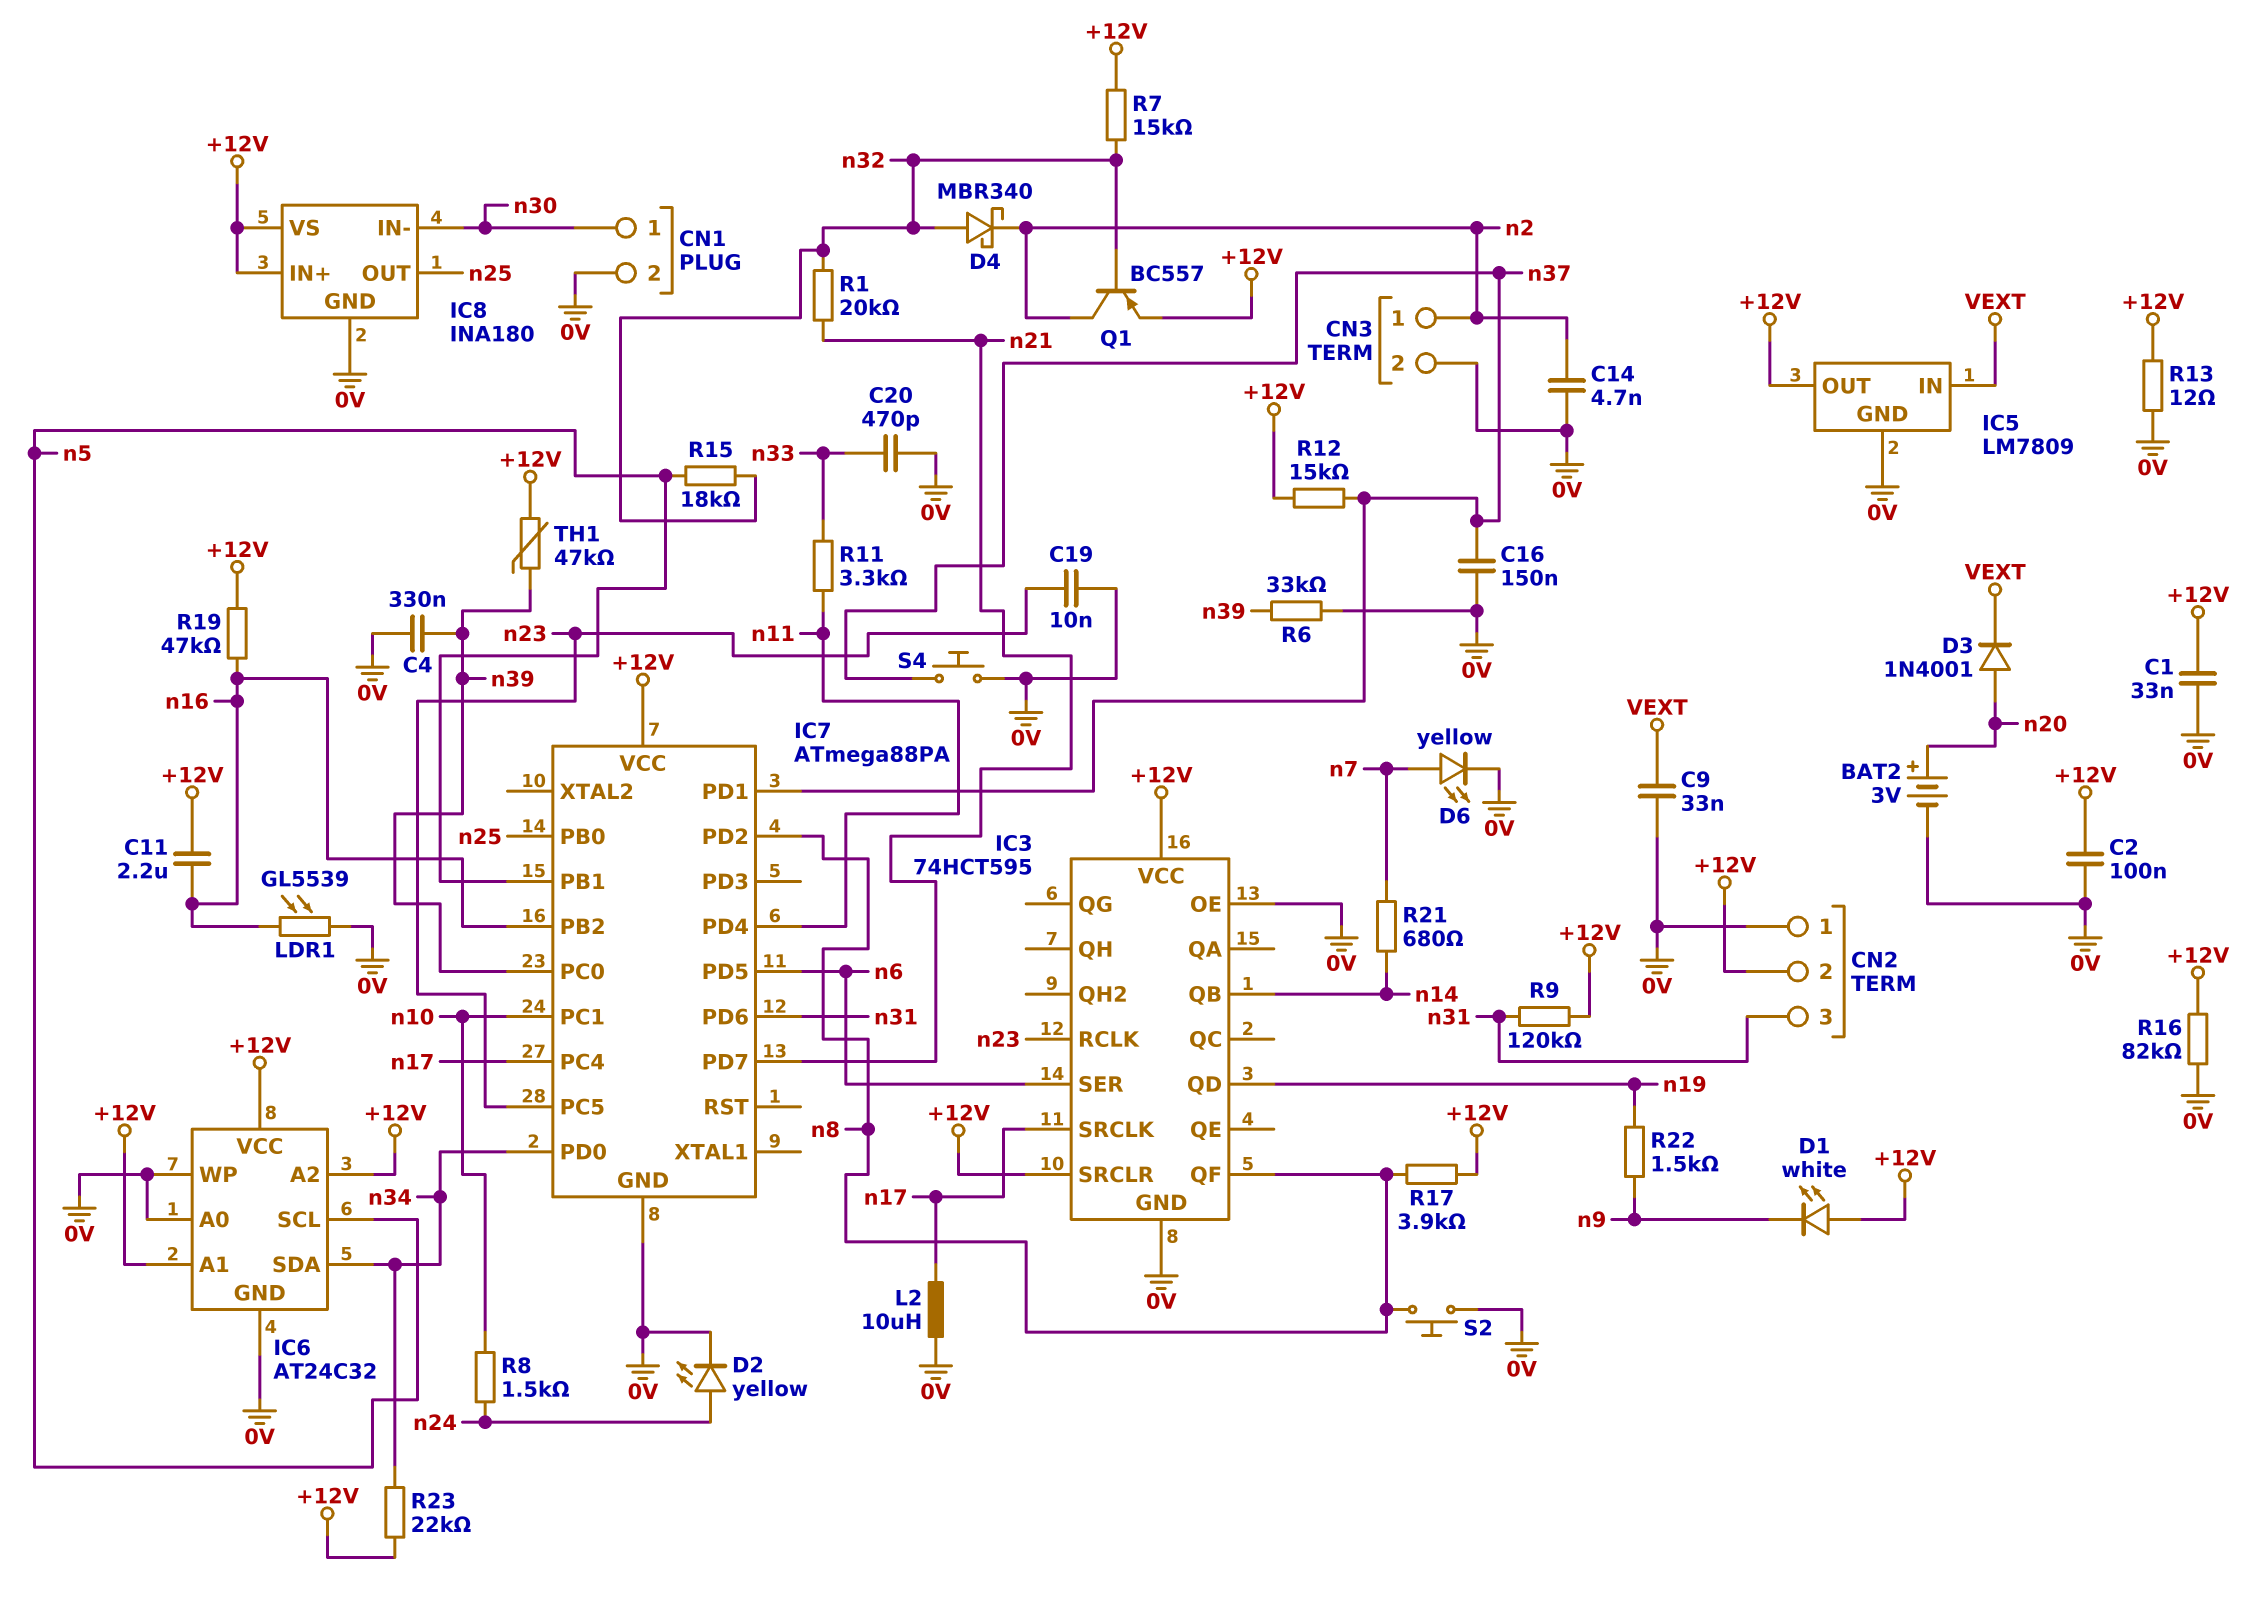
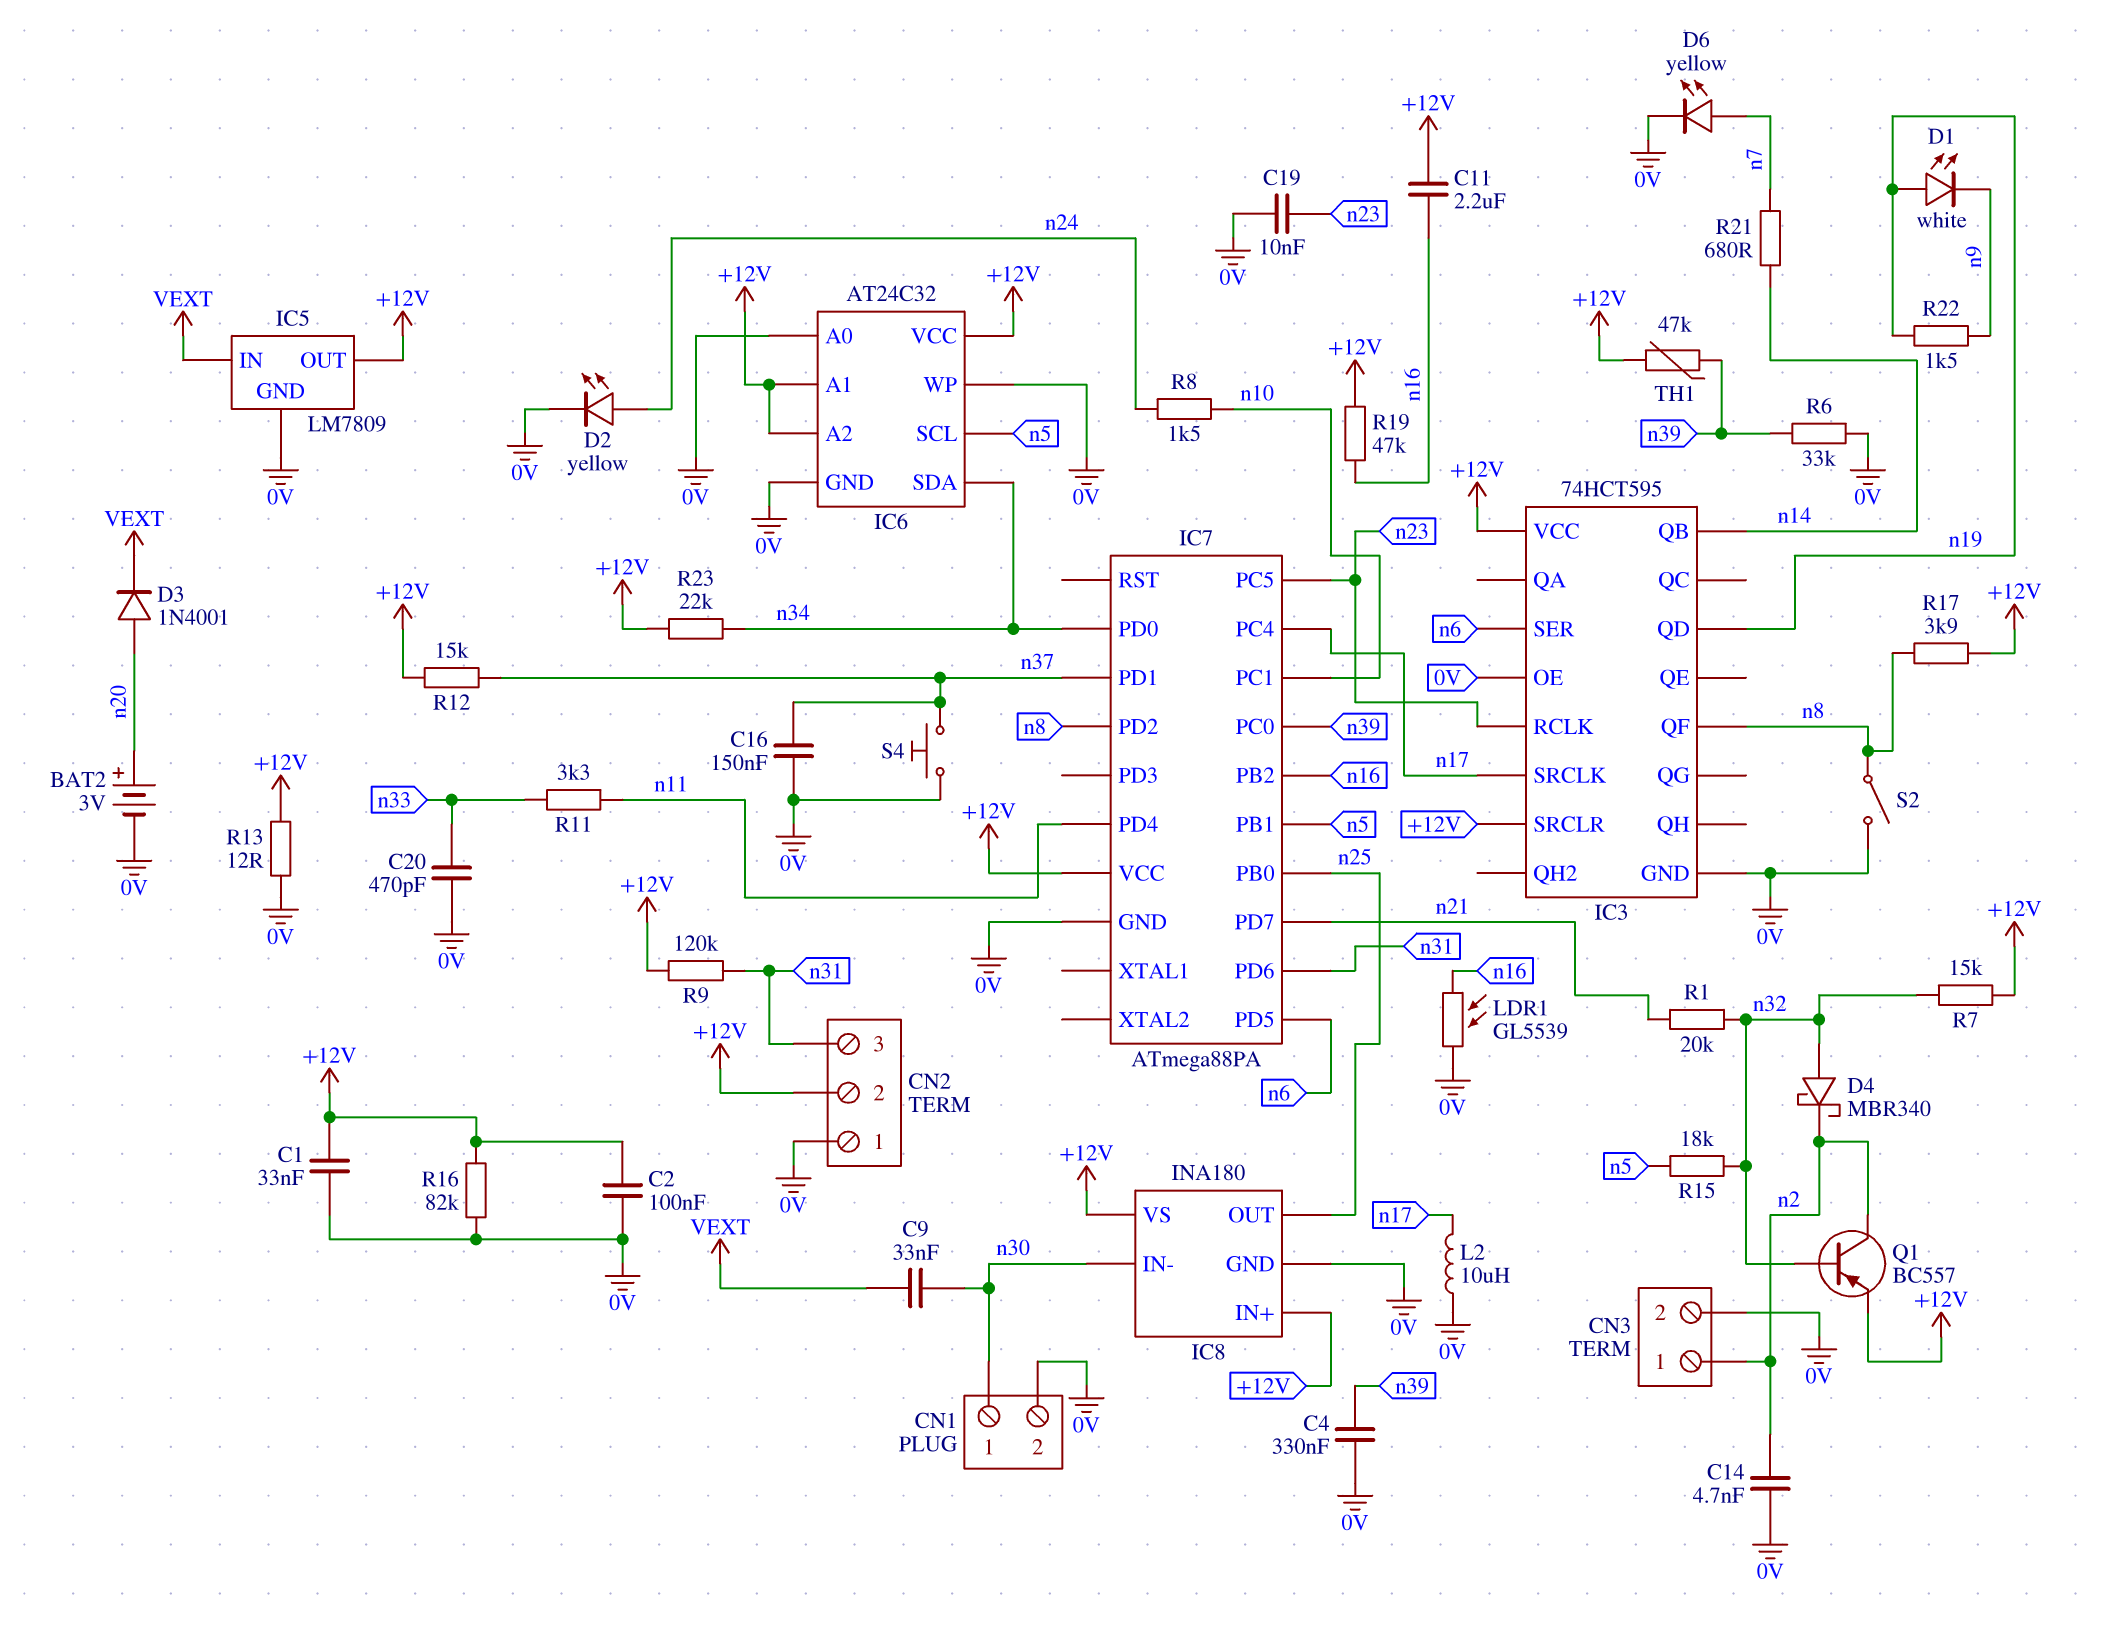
C9: 33nF (0V, VEXT) -> 33nF (VEXT, n30)
D1: LED white (A +12V, K n9) -> LED white (A n19, K n9)
S2: button (0V, n8) -> switch (0V, n8)

